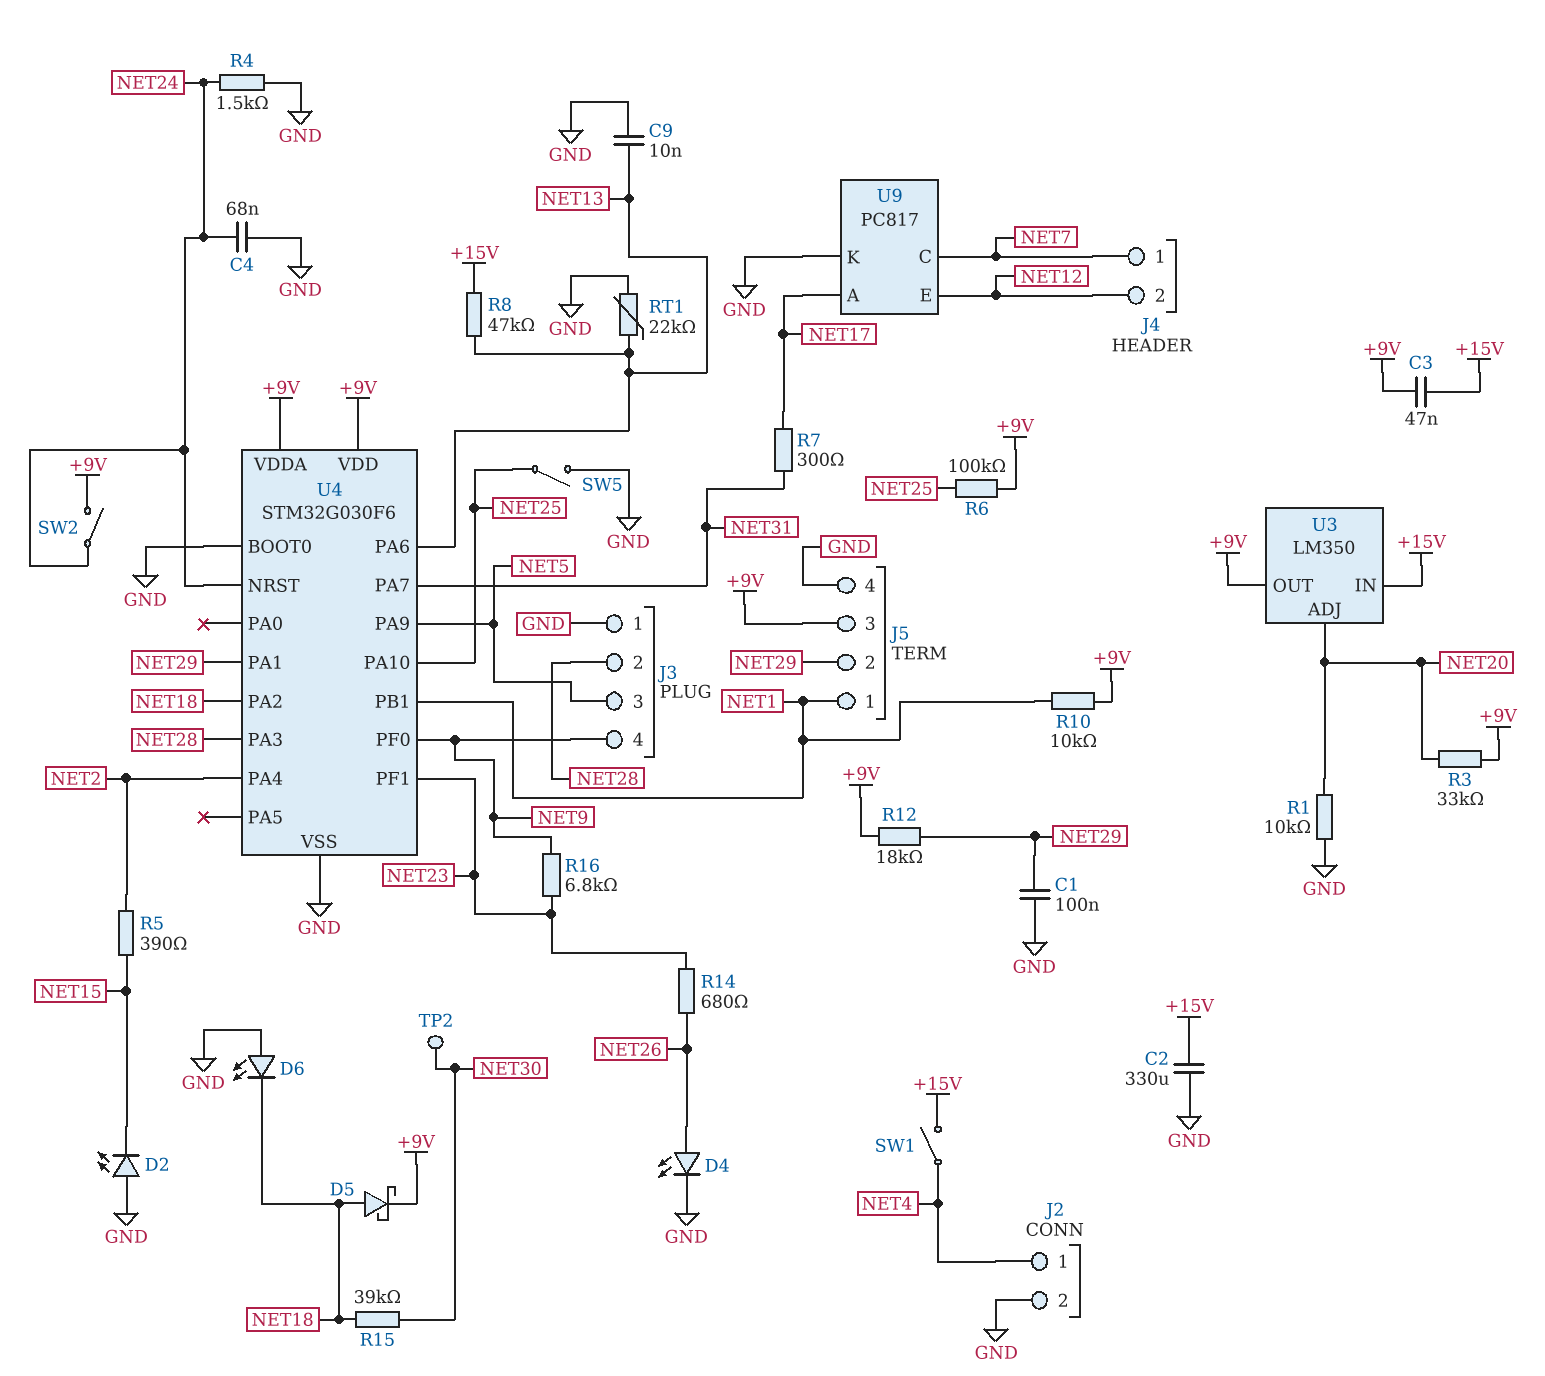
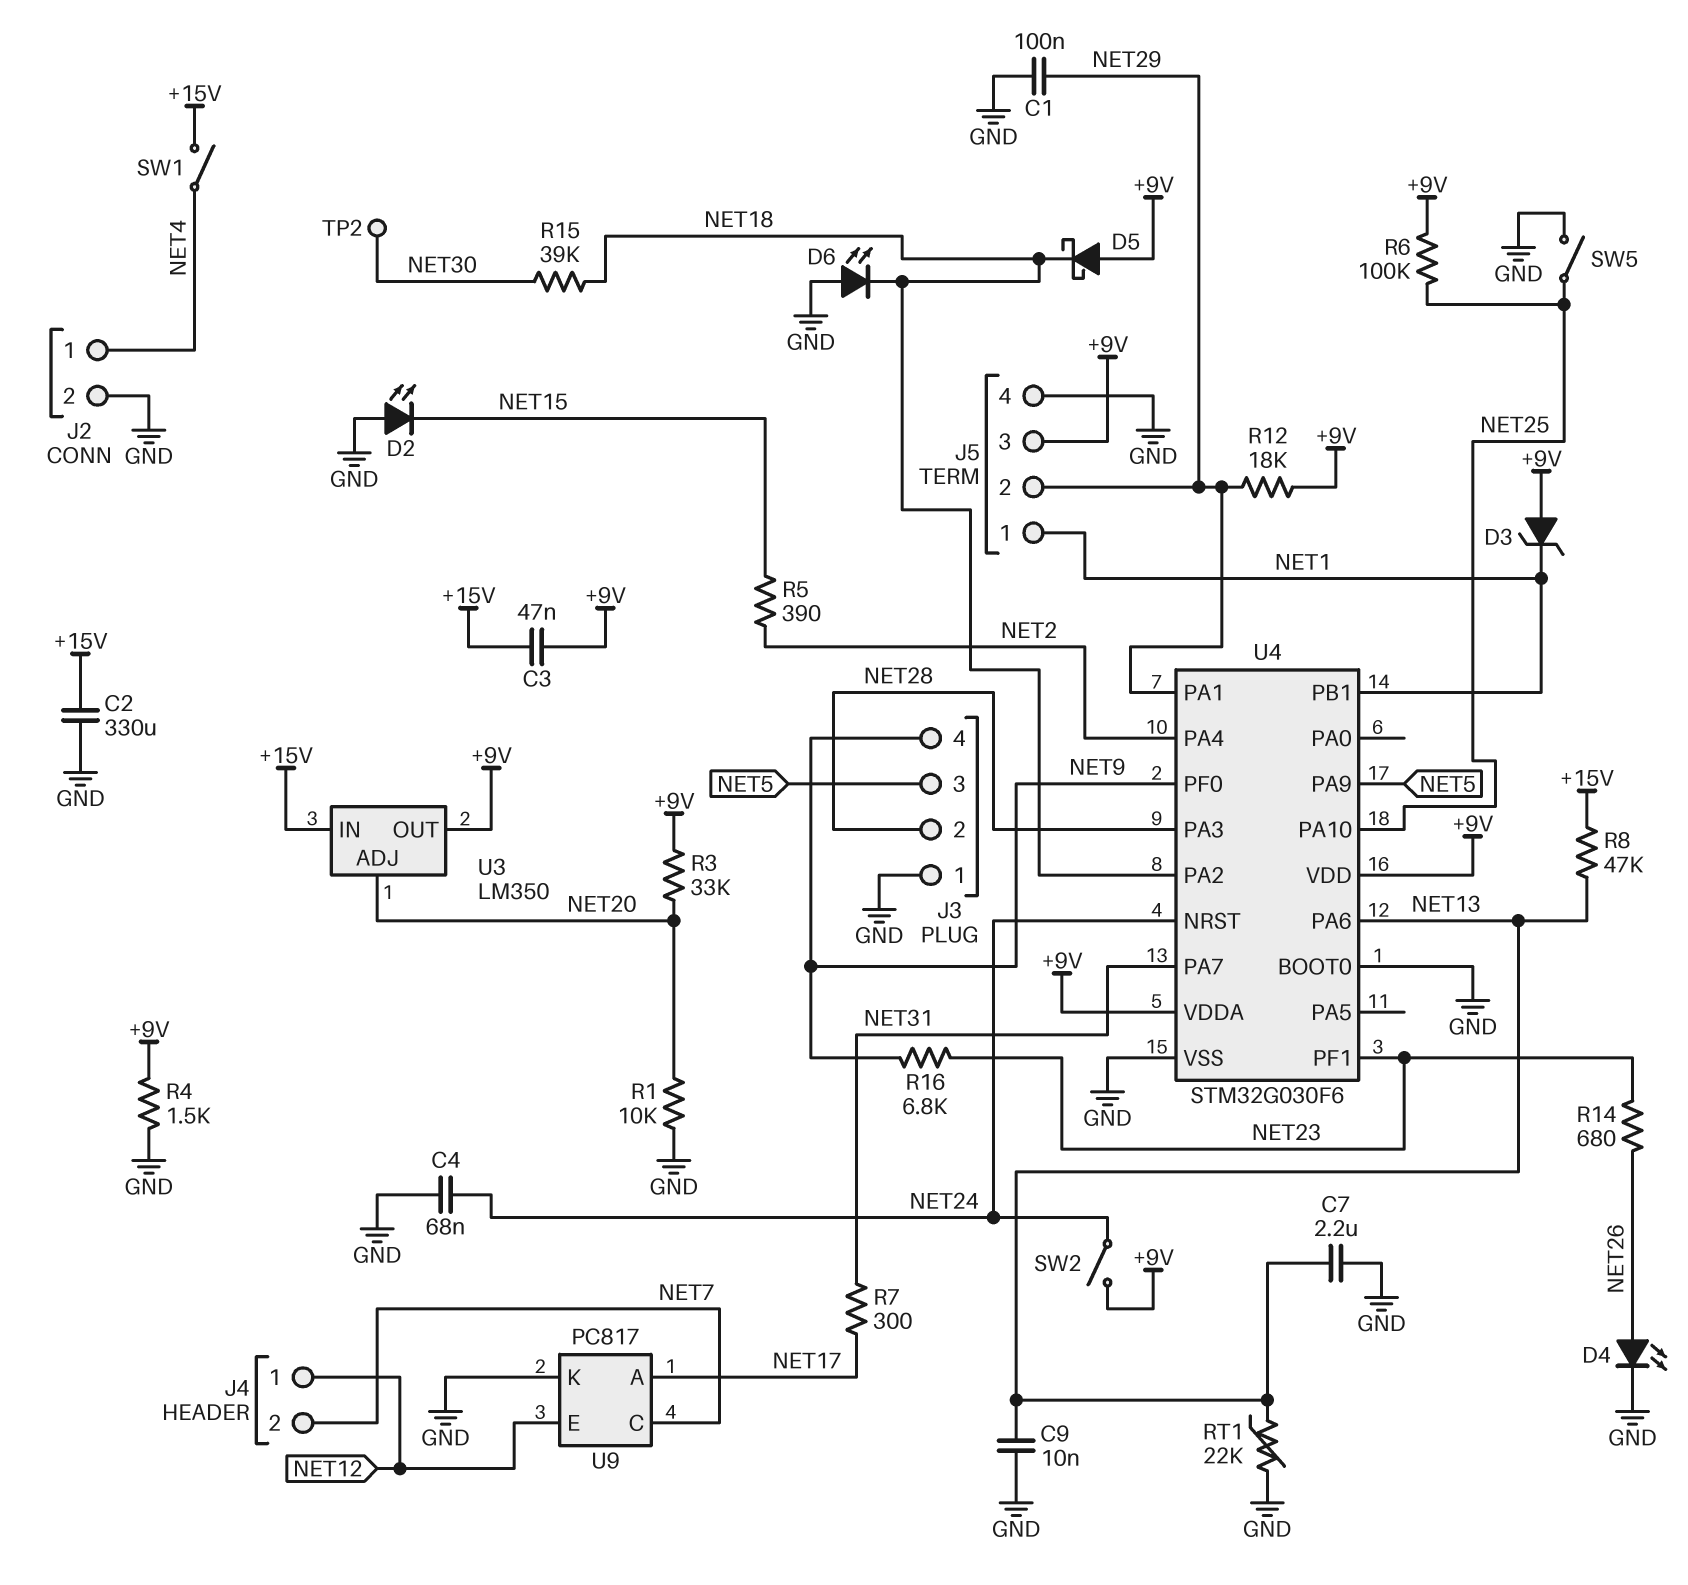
C7: none -> 2.2uF (GND, NET13)
D3: none -> zener (A +9V, K NET1)
D5: schottky (A NET18, K +9V) -> schottky (A +9V, K NET18)
J4 pin 1: NET7 -> NET12
J4 pin 2: NET12 -> NET7
R4: 1.5k (GND, NET24) -> 1.5k (+9V, GND)
R10: 10k (+9V, NET1) -> none

